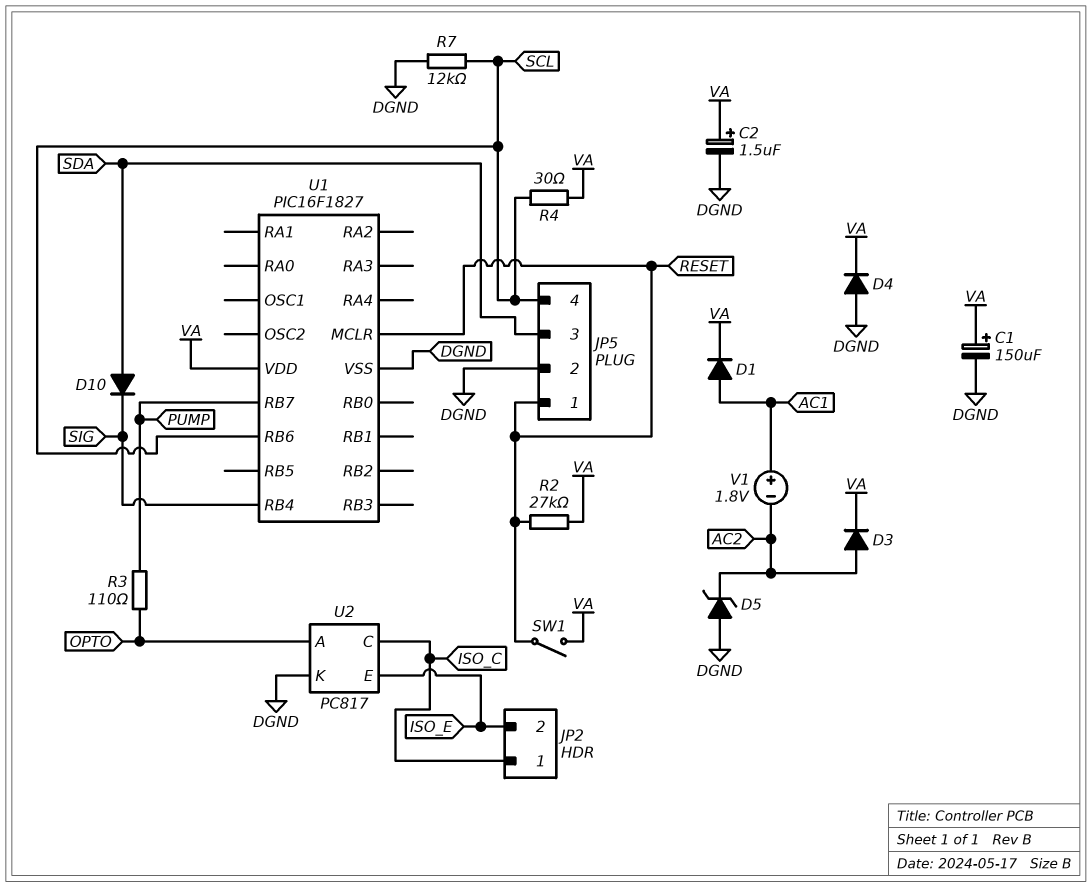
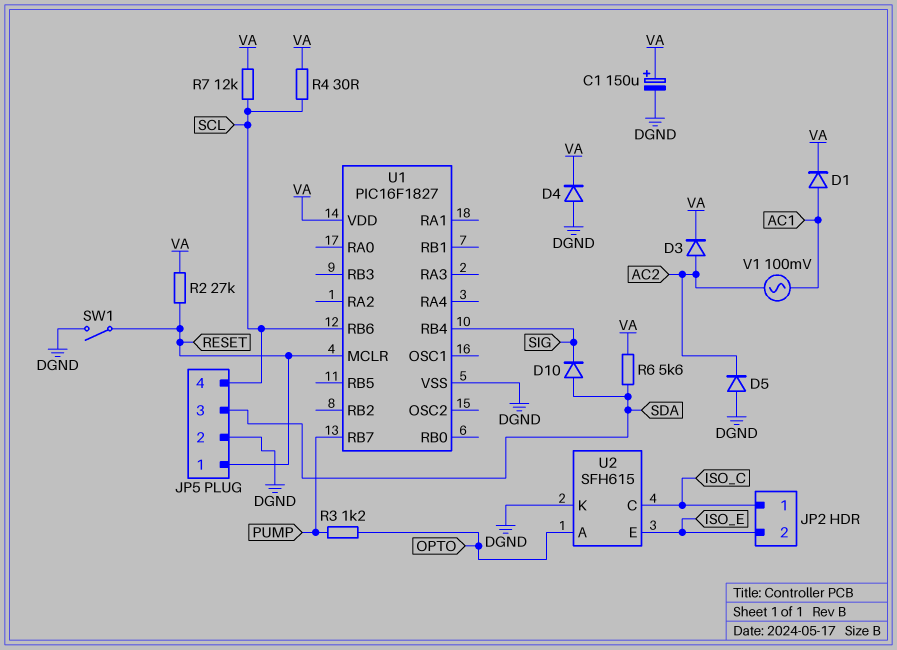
C2: 1.5uF (plus VA, minus DGND) -> none
D5: zener (A DGND, K AC2) -> diode (A DGND, K AC2)
R3: 110 (OPTO, PUMP) -> 1.2k (OPTO, PUMP)
R6: none -> 5.6k (SDA, VA)
R7: 12k (DGND, SCL) -> 12k (SCL, VA)
SW1: switch (RESET, VA) -> switch (DGND, RESET)
U2: PC817 -> SFH615
V1: 1.8V (plus AC1, minus AC2) -> AC 100mV (AC1, AC2)

